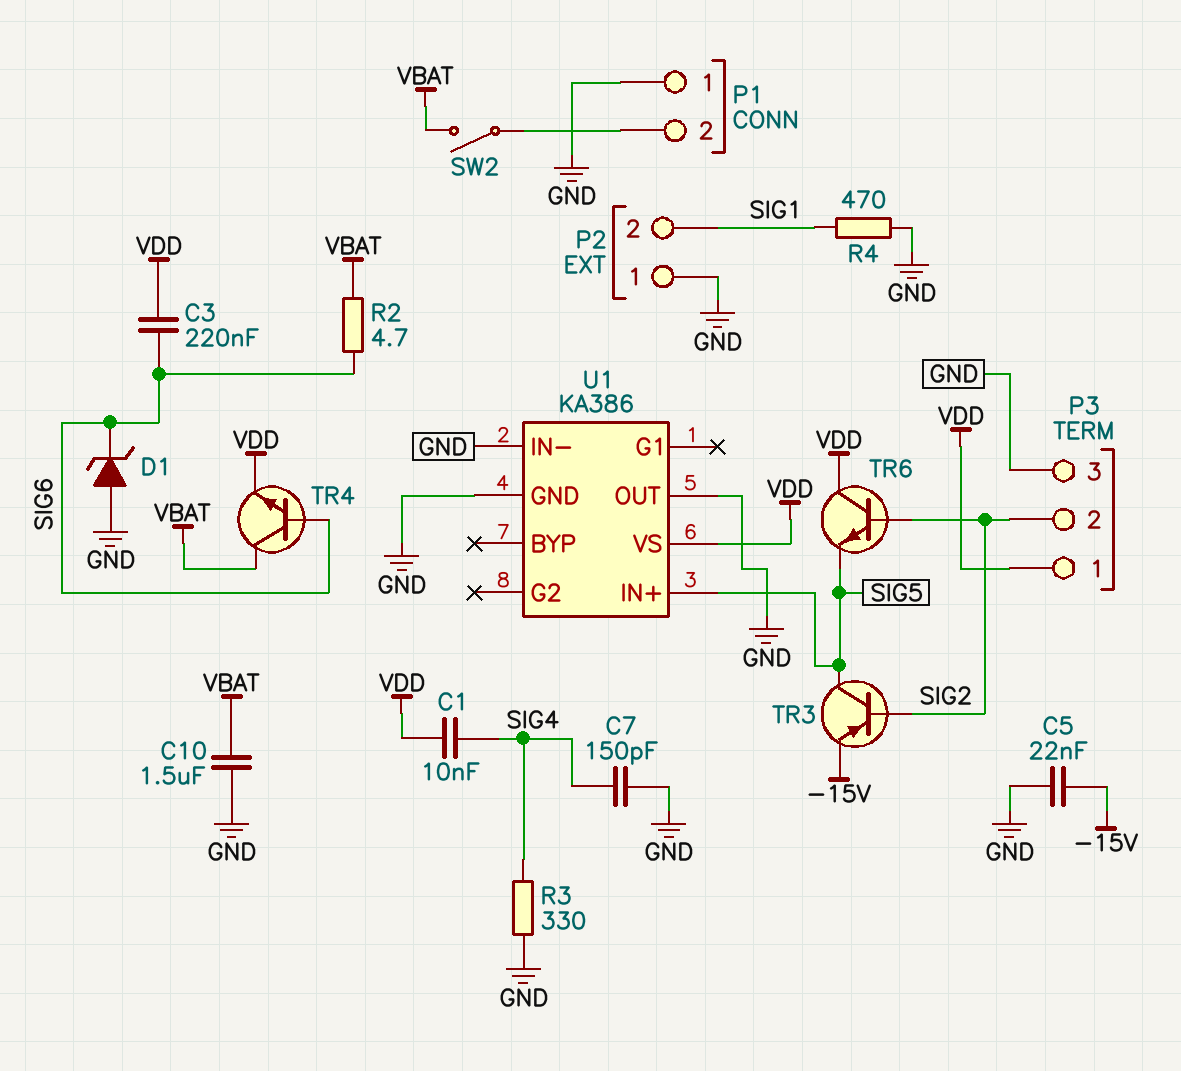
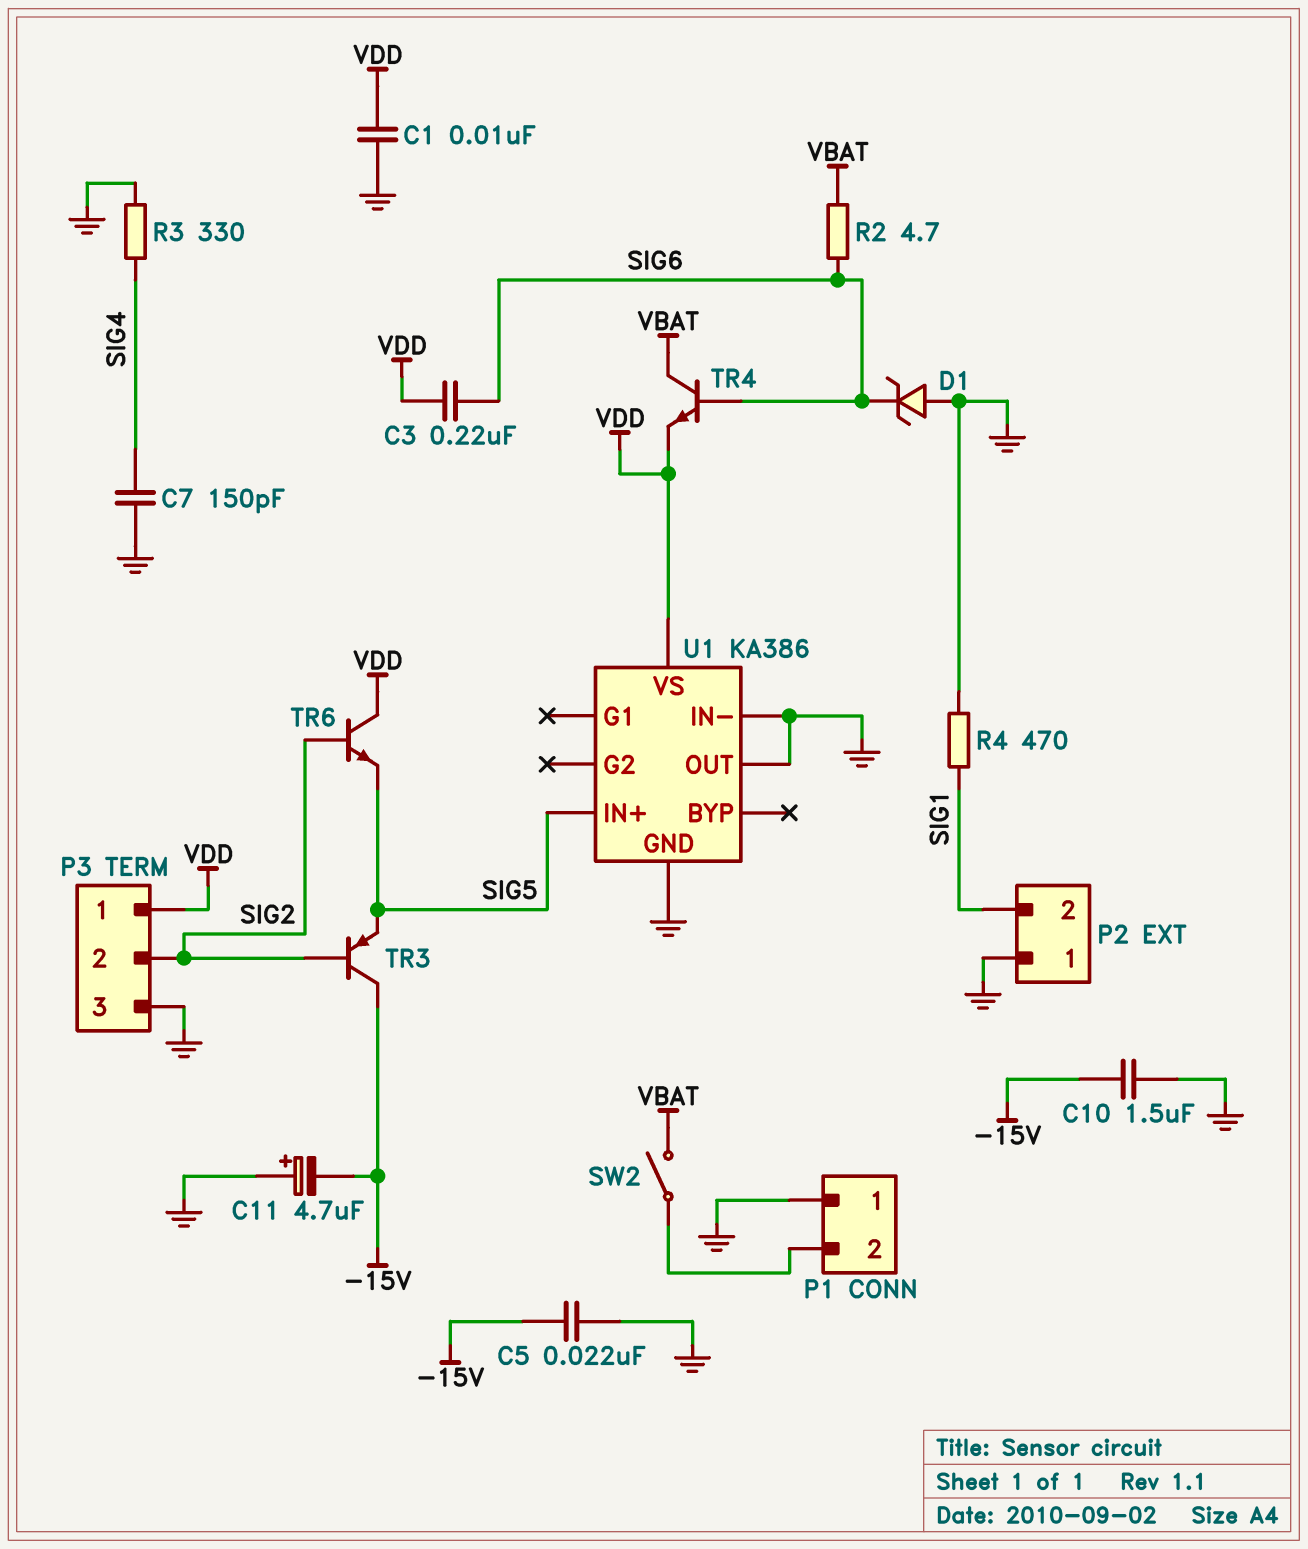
C1: 10nF (SIG4, VDD) -> 10nF (GND, VDD)
C10: 1.5uF (GND, VBAT) -> 1.5uF (-15V, GND)
C11: none -> 4.7uF (plus GND, minus -15V)
TR3: PNP (B SIG2, C SIG5, E -15V) -> PNP (B SIG2, C -15V, E SIG5)

